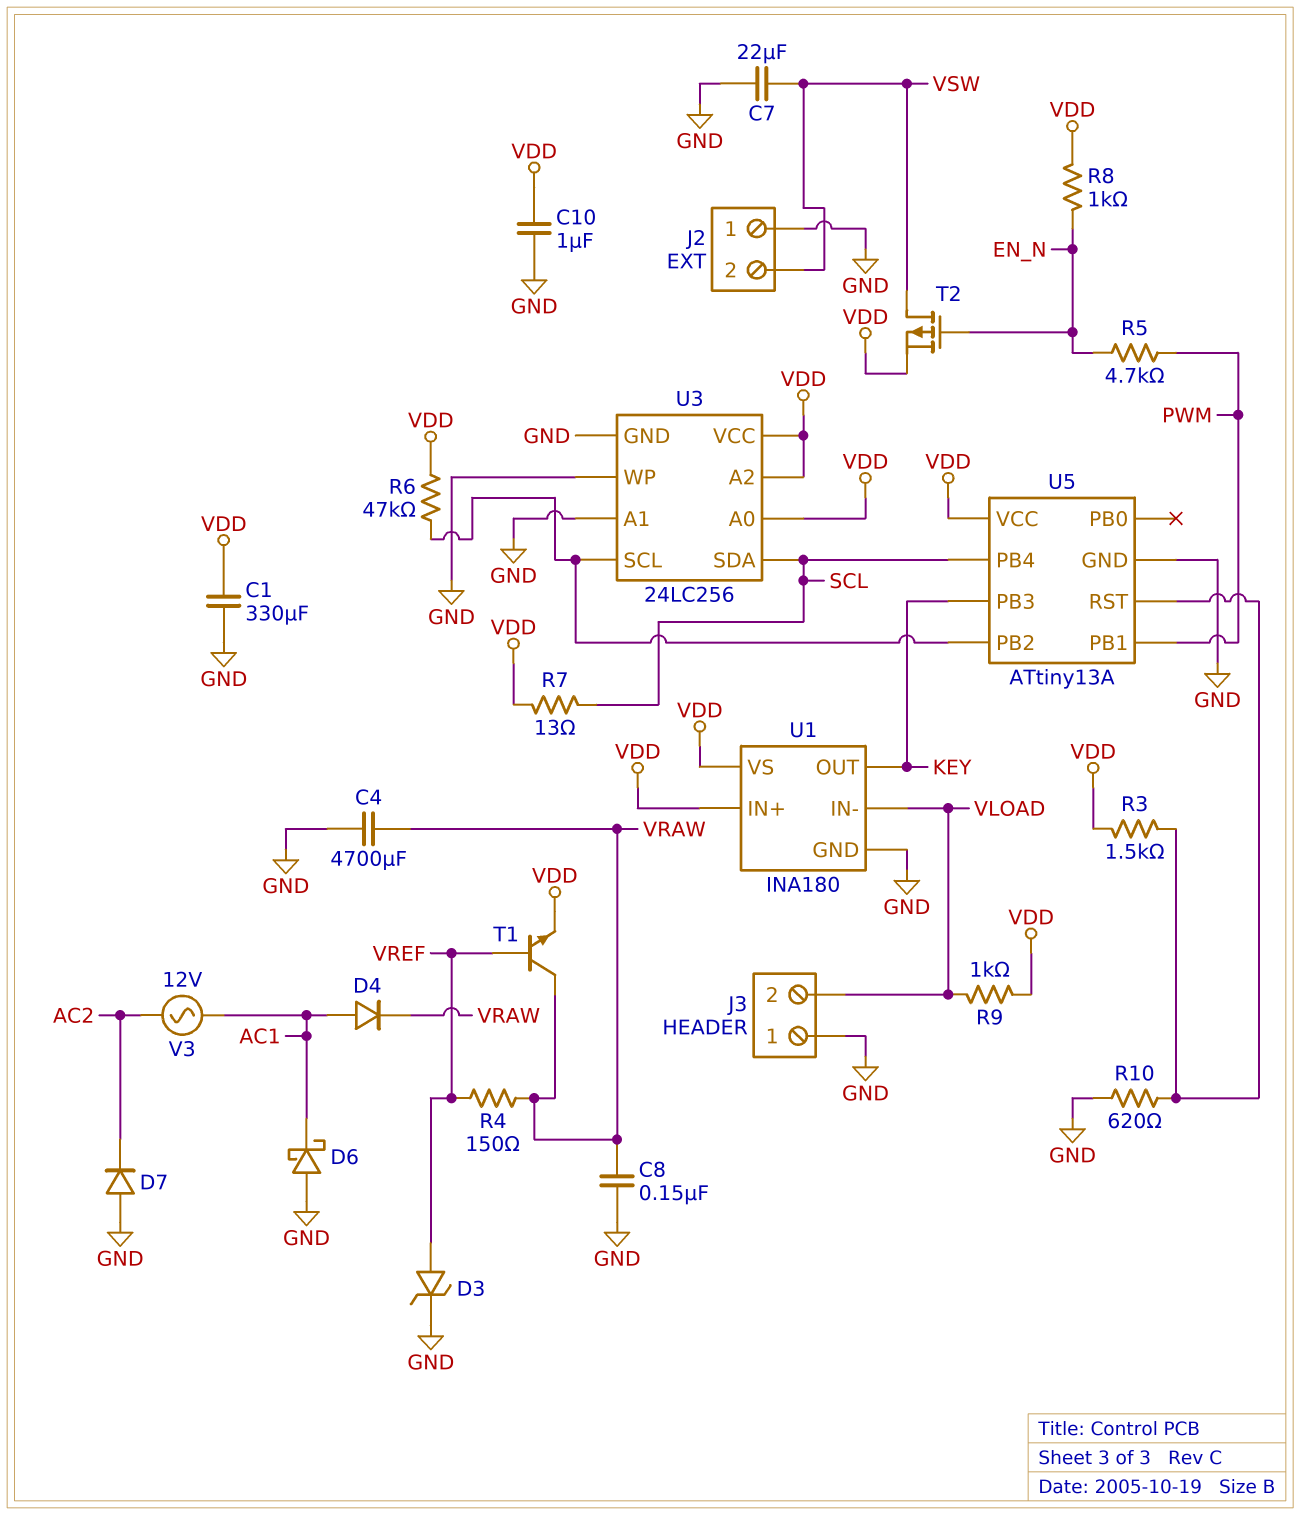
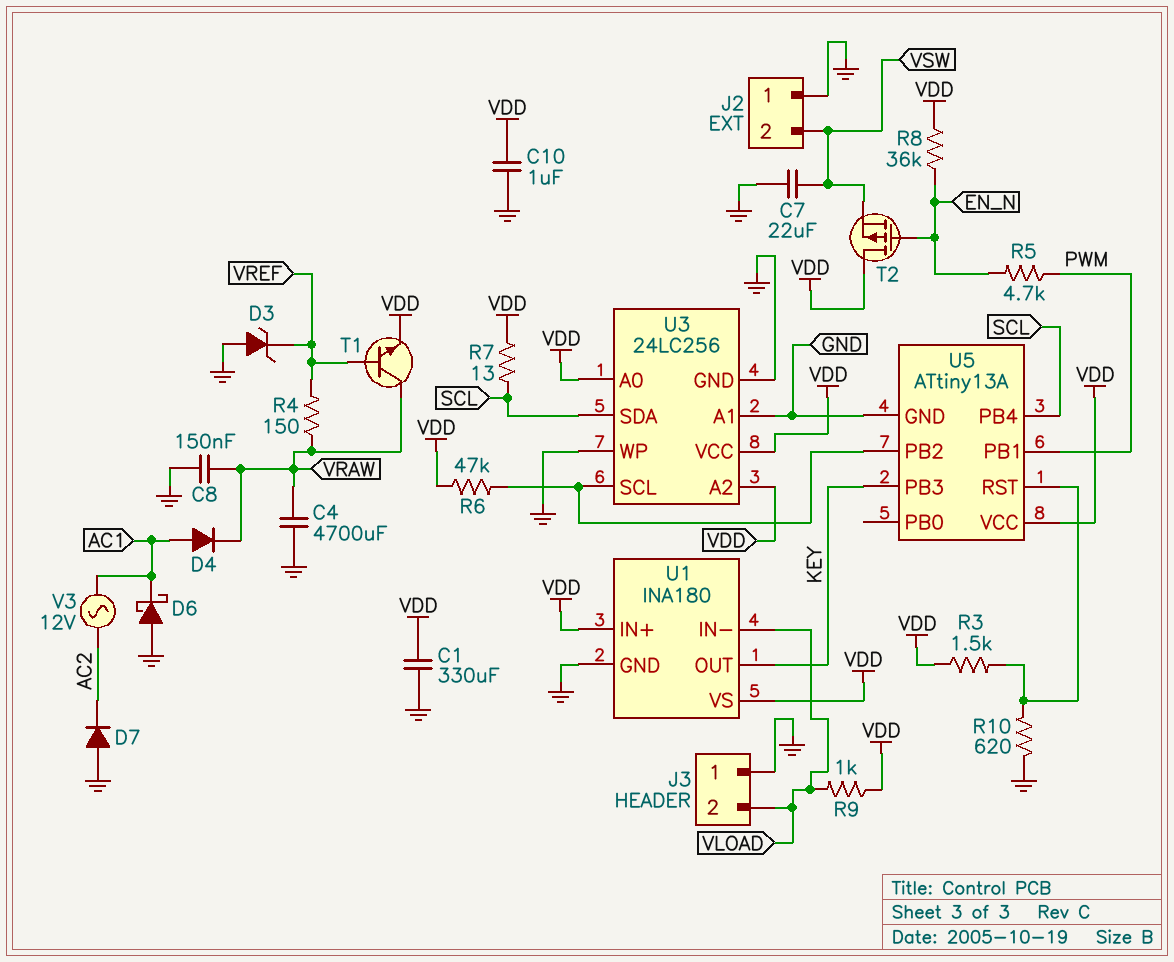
D3: zener (A VREF, K GND) -> zener (A GND, K VREF)
R8: 1k (EN_N, VDD) -> 36k (EN_N, VDD)
T2: PMOS (G EN_N, D VSW, S VDD) -> PMOS (G EN_N, D VDD, S VSW)

